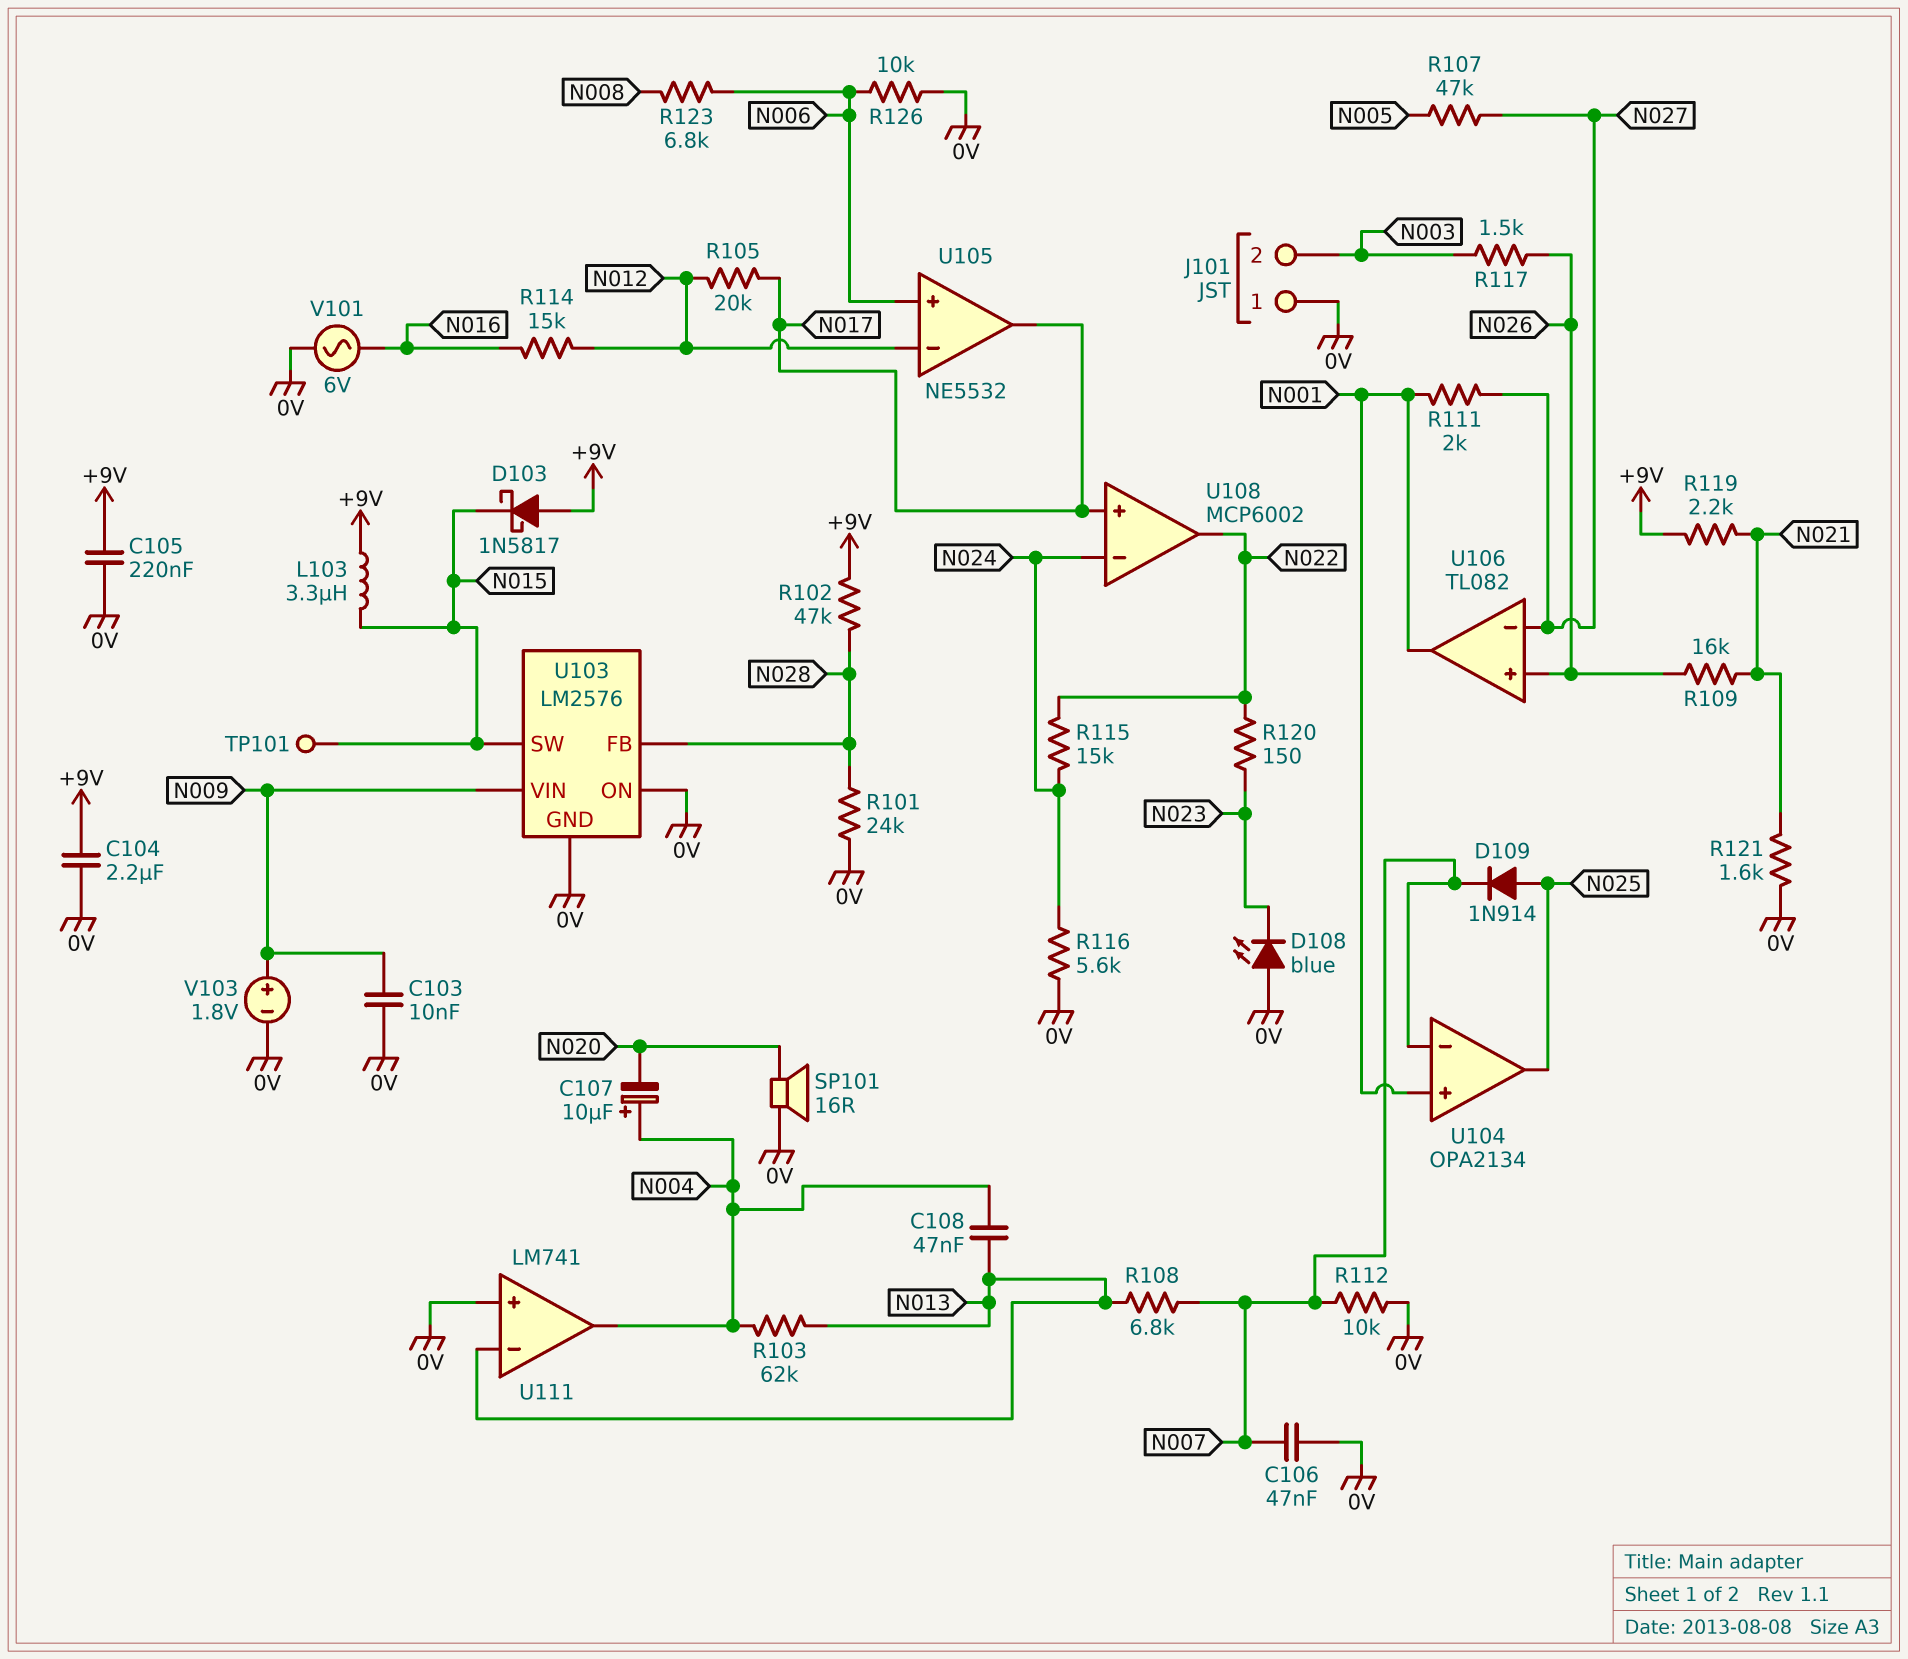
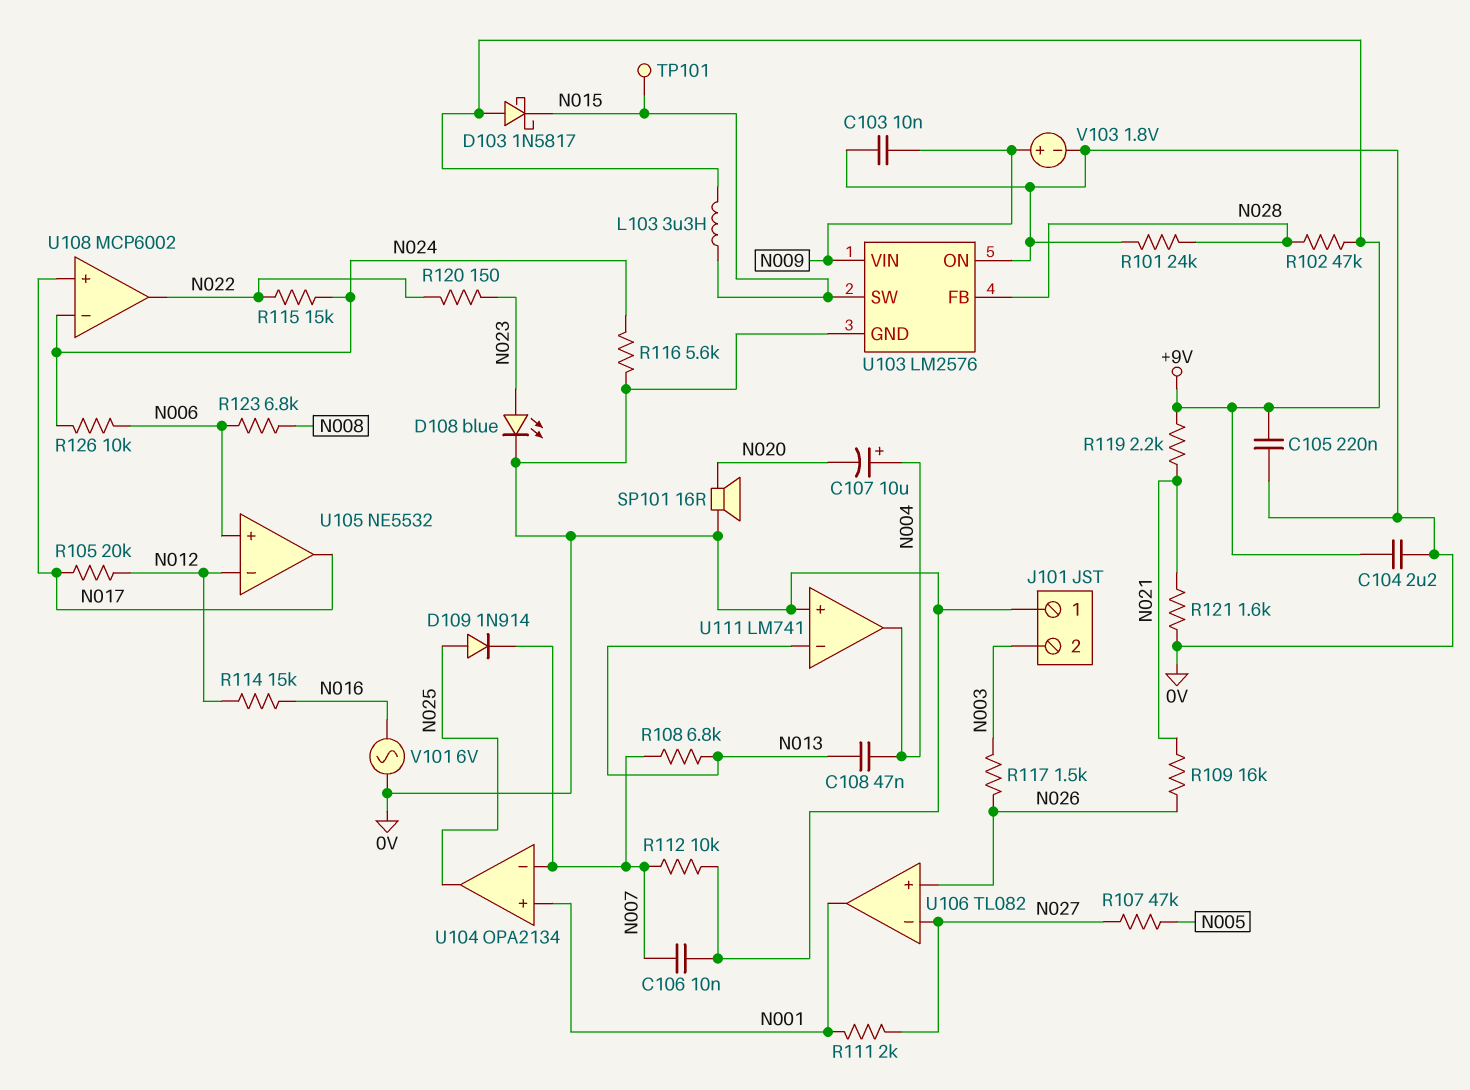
C106: 47nF (0V, N007) -> 10nF (0V, N007)
D108: LED blue (A 0V, K N023) -> LED blue (A N023, K 0V)
R103: 62k (N004, N013) -> none
R126: 10k (0V, N006) -> 10k (N006, N024)

